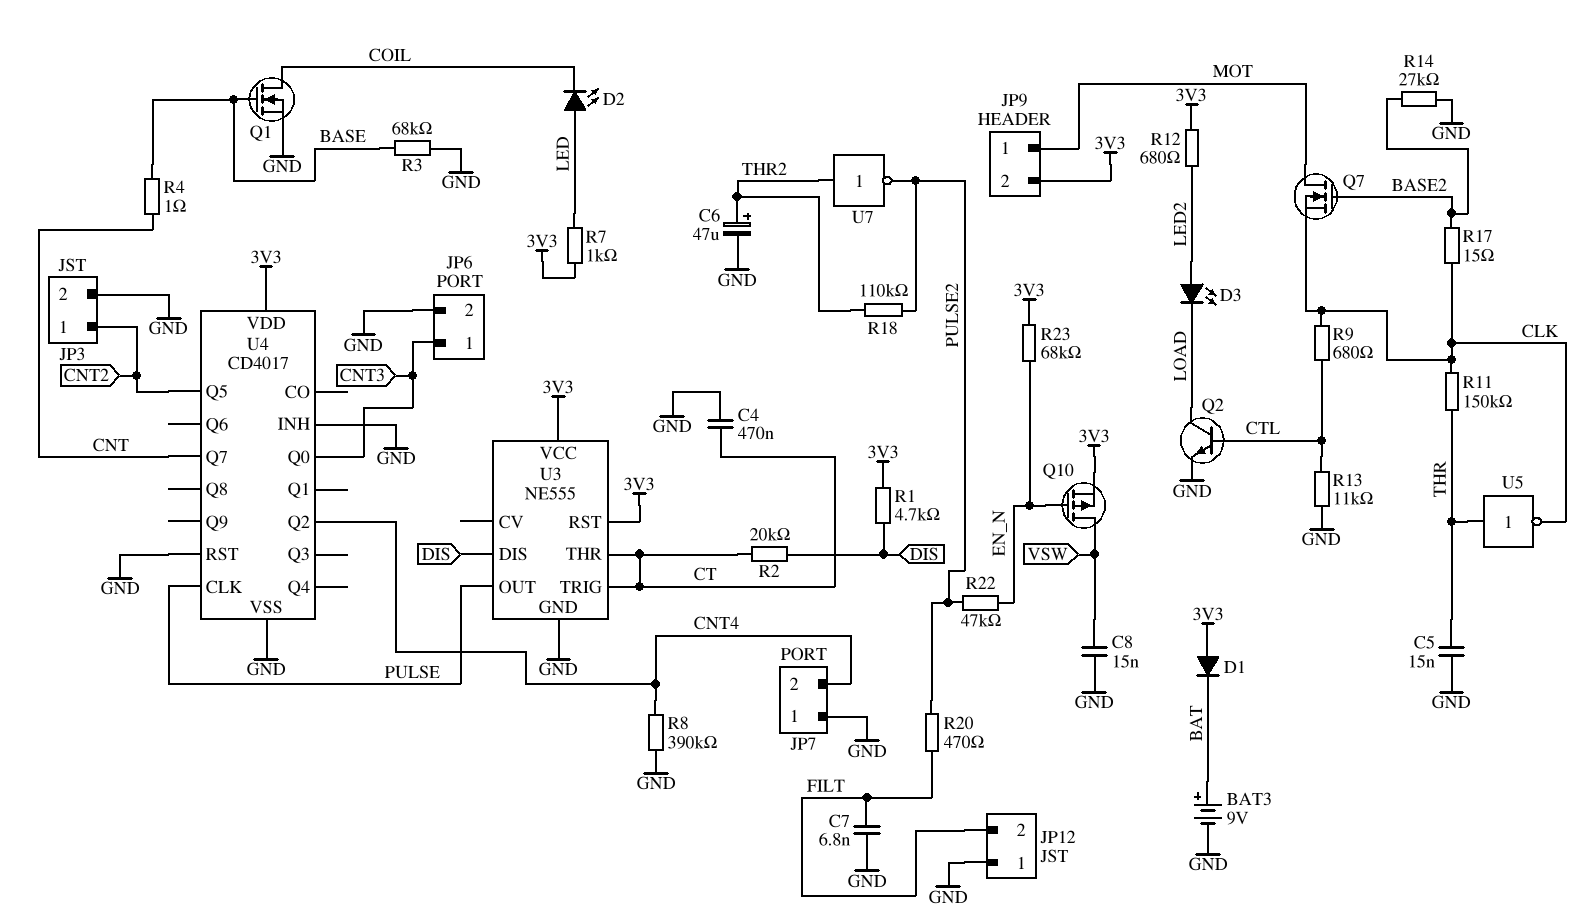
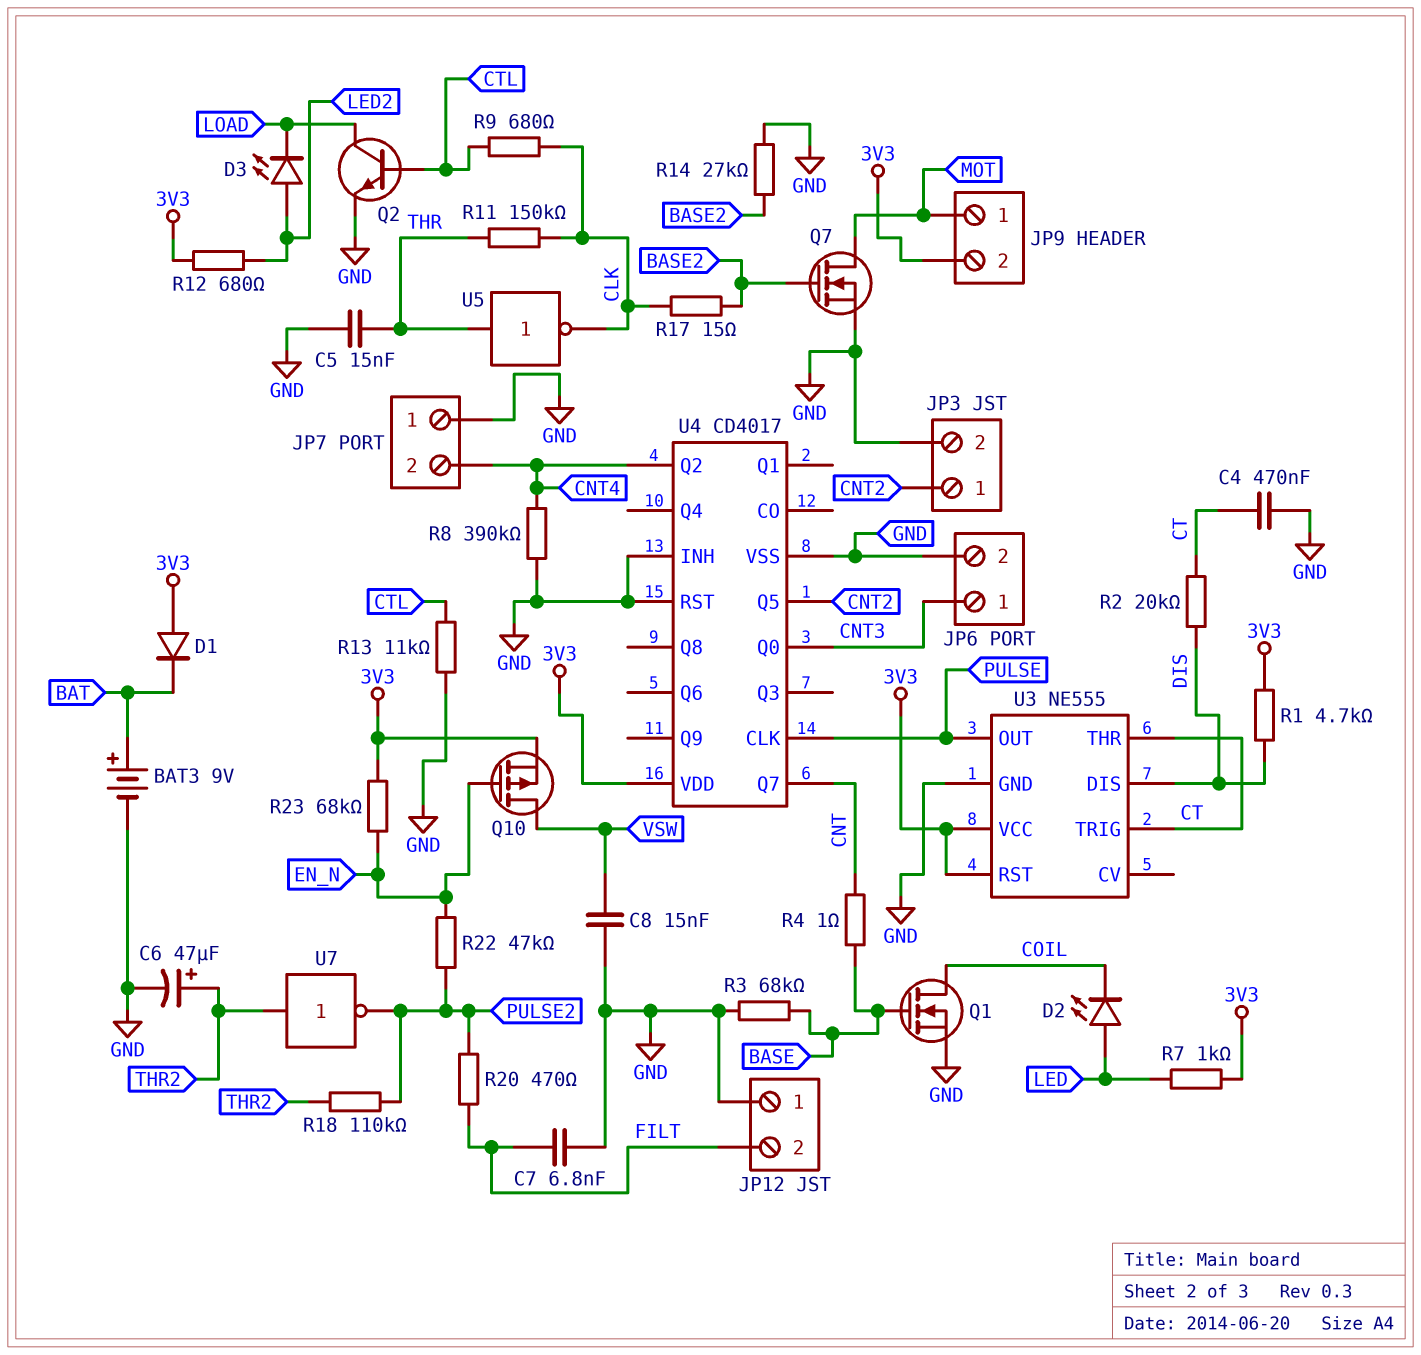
Q7: NMOS (G BASE2, D MOT, S CLK) -> NMOS (G BASE2, D MOT, S GND)

